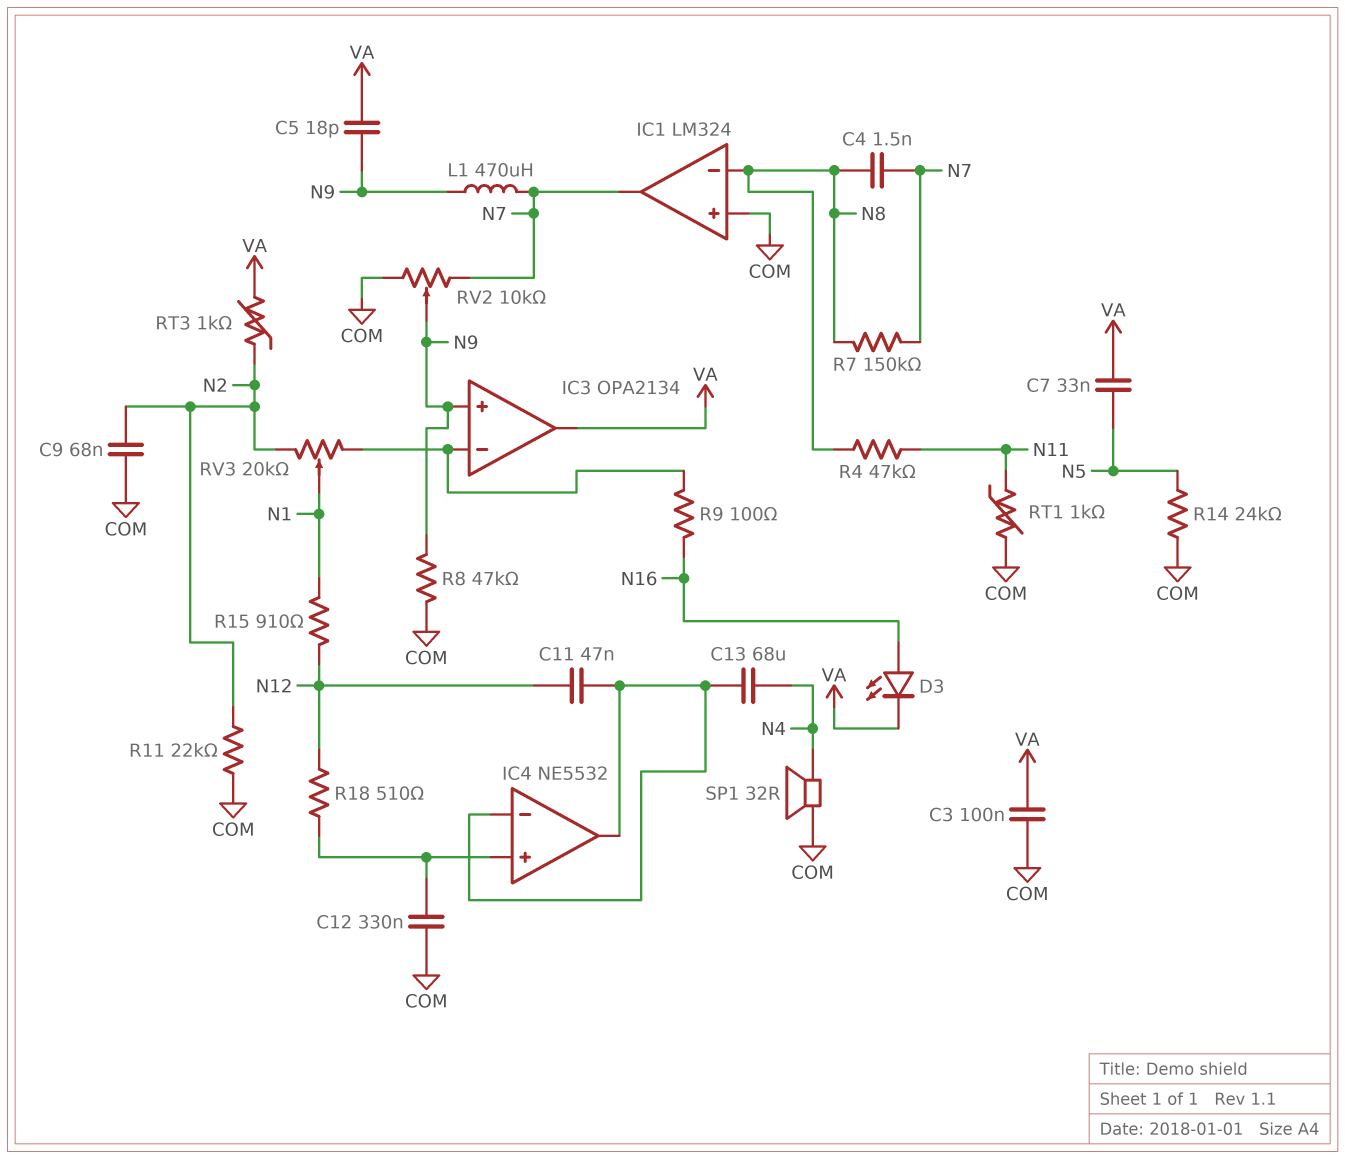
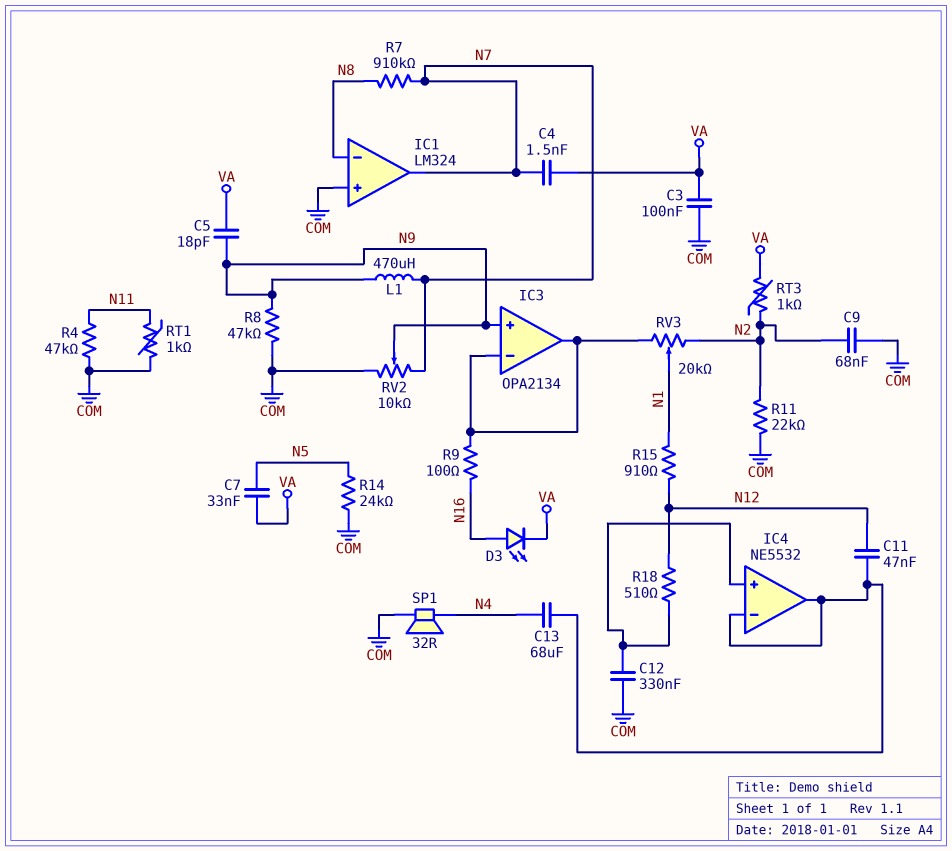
C4: 1.5nF (N7, N8) -> 1.5nF (N7, VA)
IC3 pin out: VA -> IC3/in-
R4: 47k (N8, N11) -> 47k (COM, N11)
R7: 150k (N7, N8) -> 910k (N7, N8)

